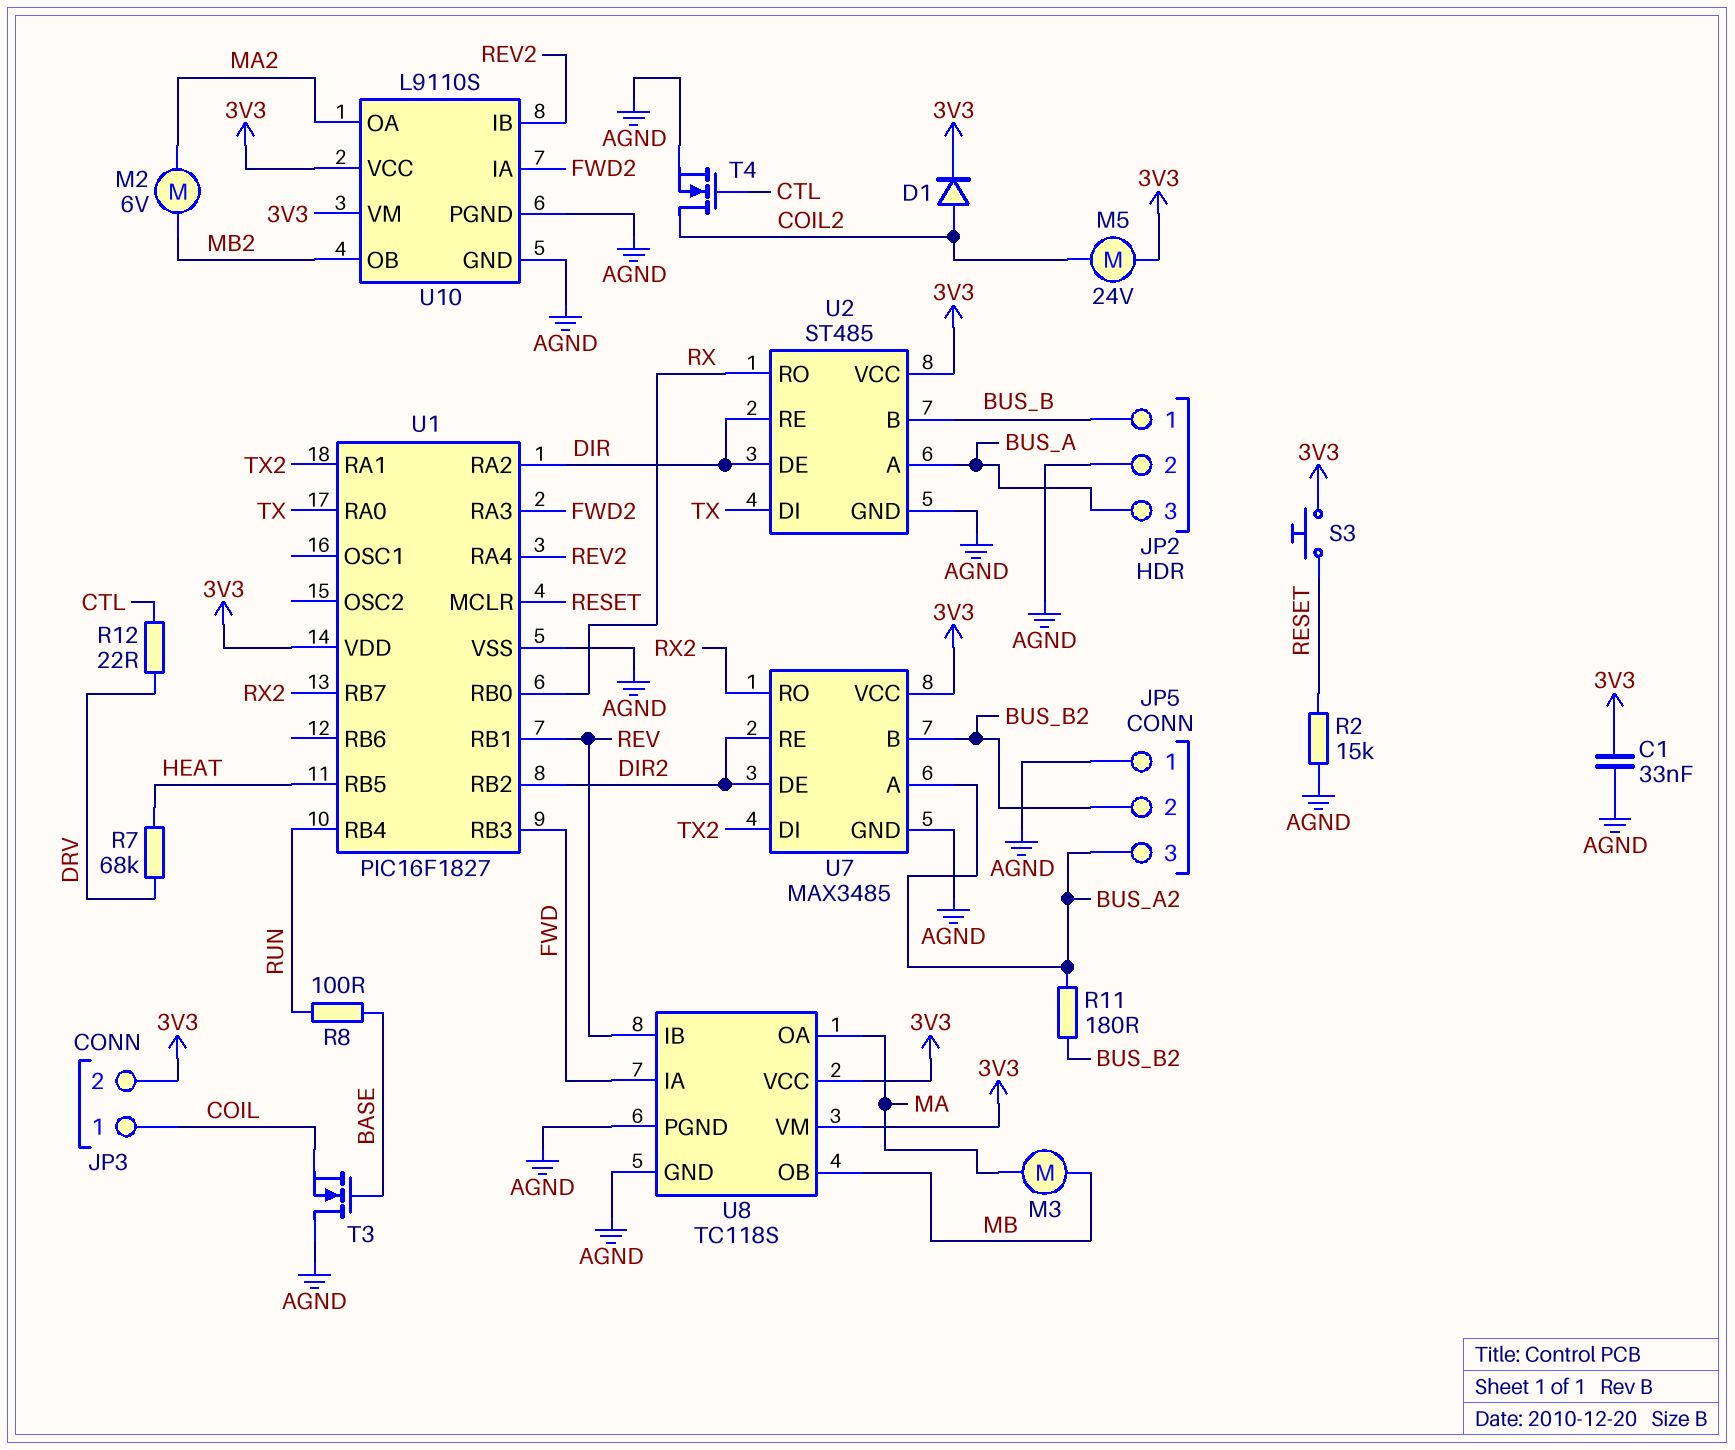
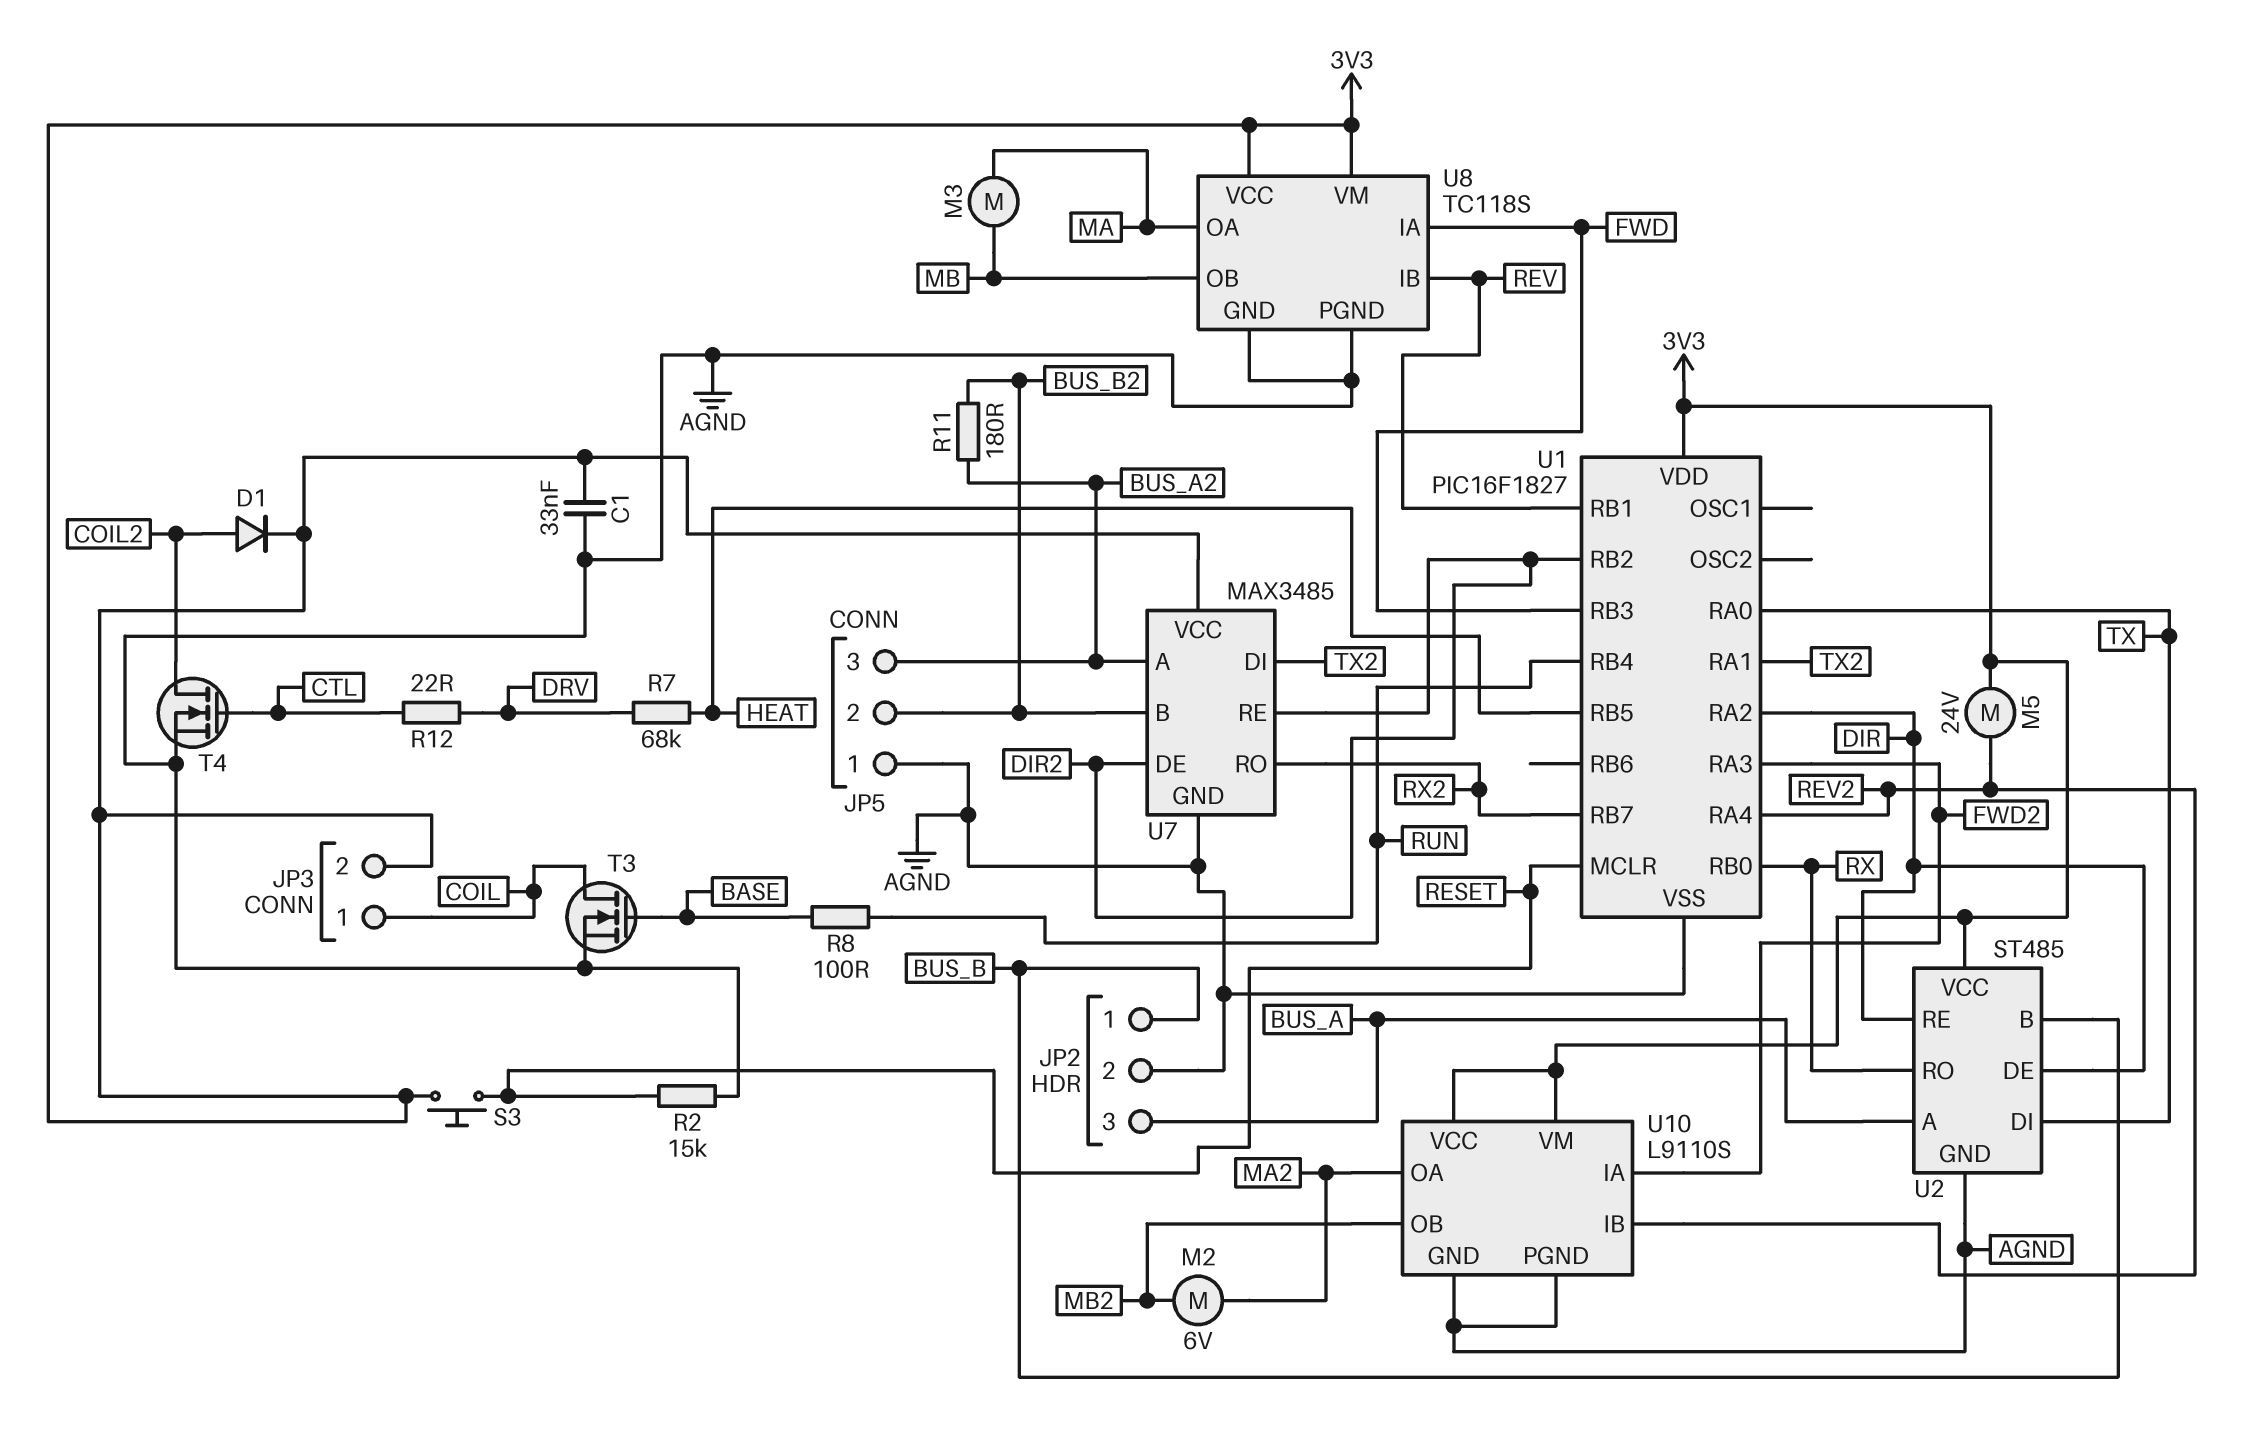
M5: motor 24V (3V3, COIL2) -> motor 24V (3V3, REV2)
T3: NMOS (G BASE, D AGND, S COIL) -> NMOS (G BASE, D COIL, S AGND)

